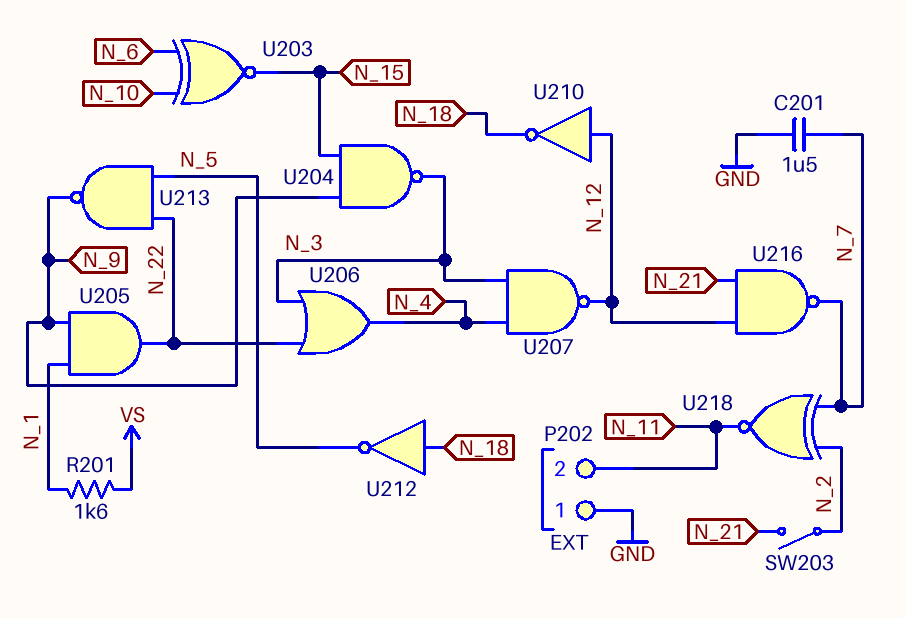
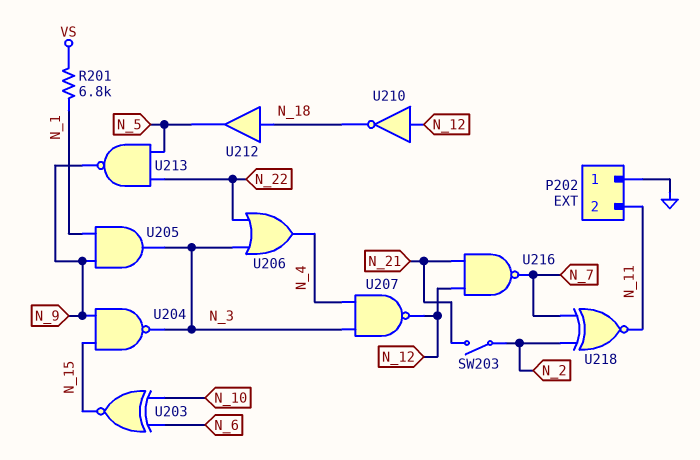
C201: 1.5uF (GND, N_7) -> none
R201: 1.6k (N_1, VS) -> 6.8k (N_1, VS)
U205: AND (in N_1, in N_9, out N_22) -> AND (in N_1, in N_9, out N_3)
U212: NOT (in N_18, out N_5) -> buffer (in N_18, out N_5)

